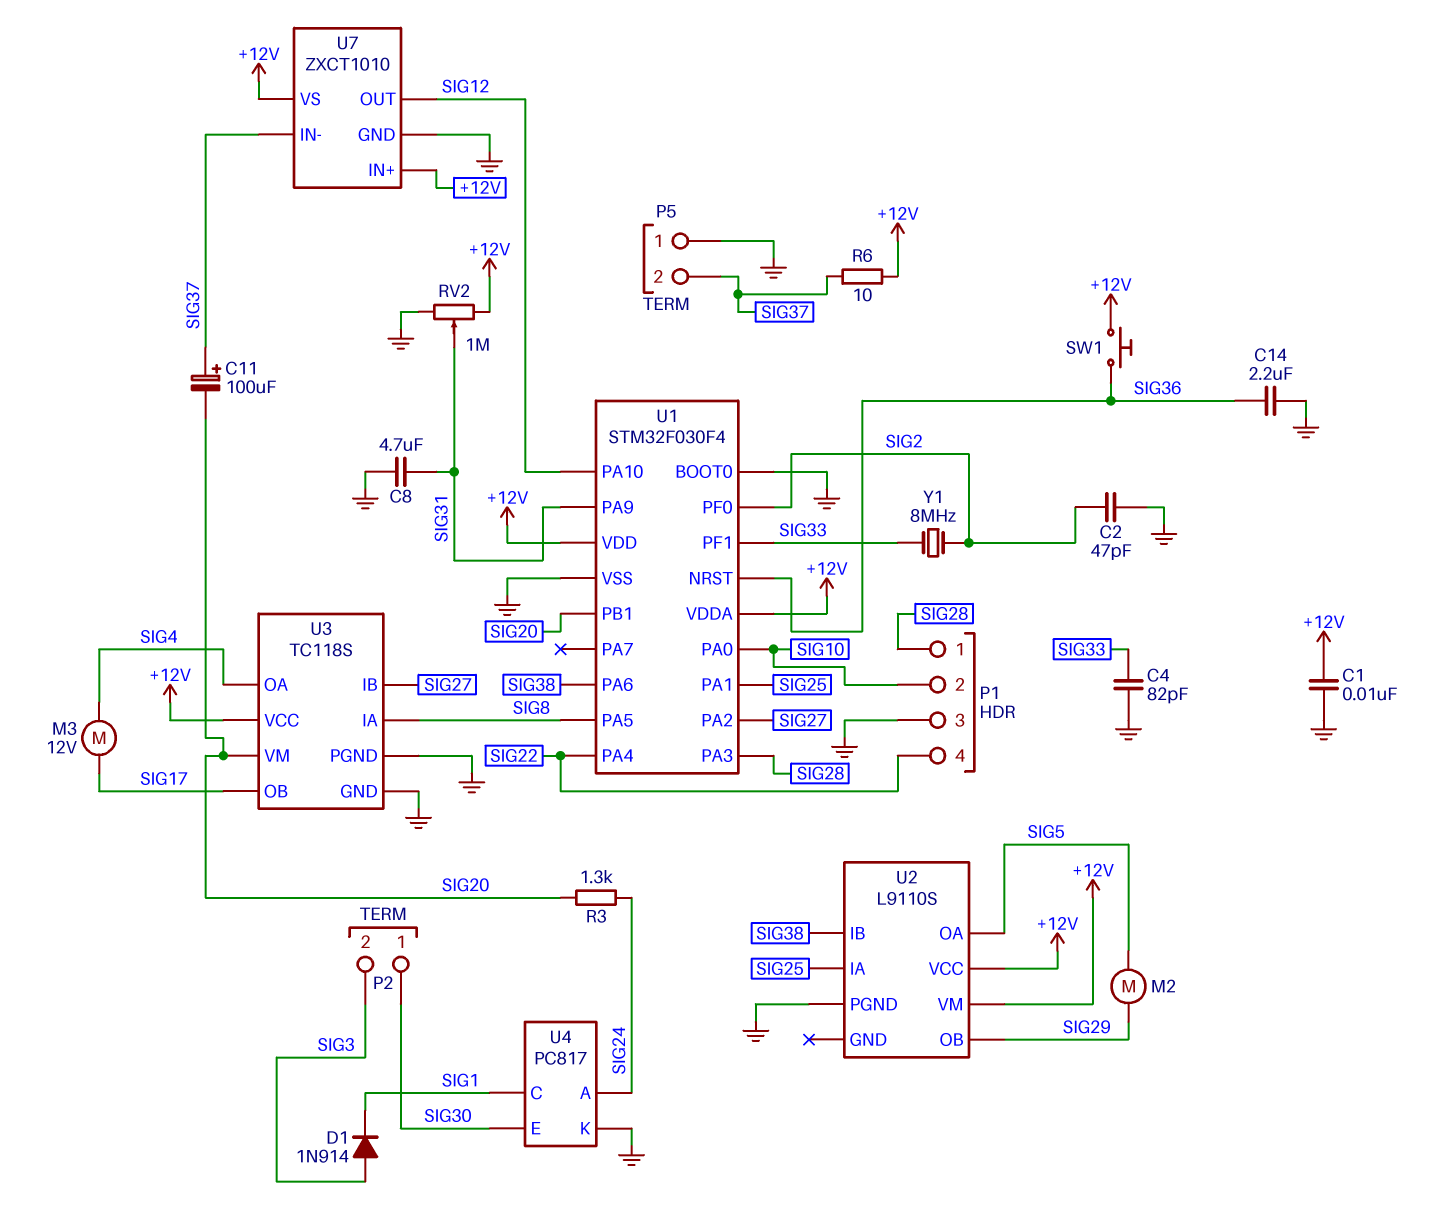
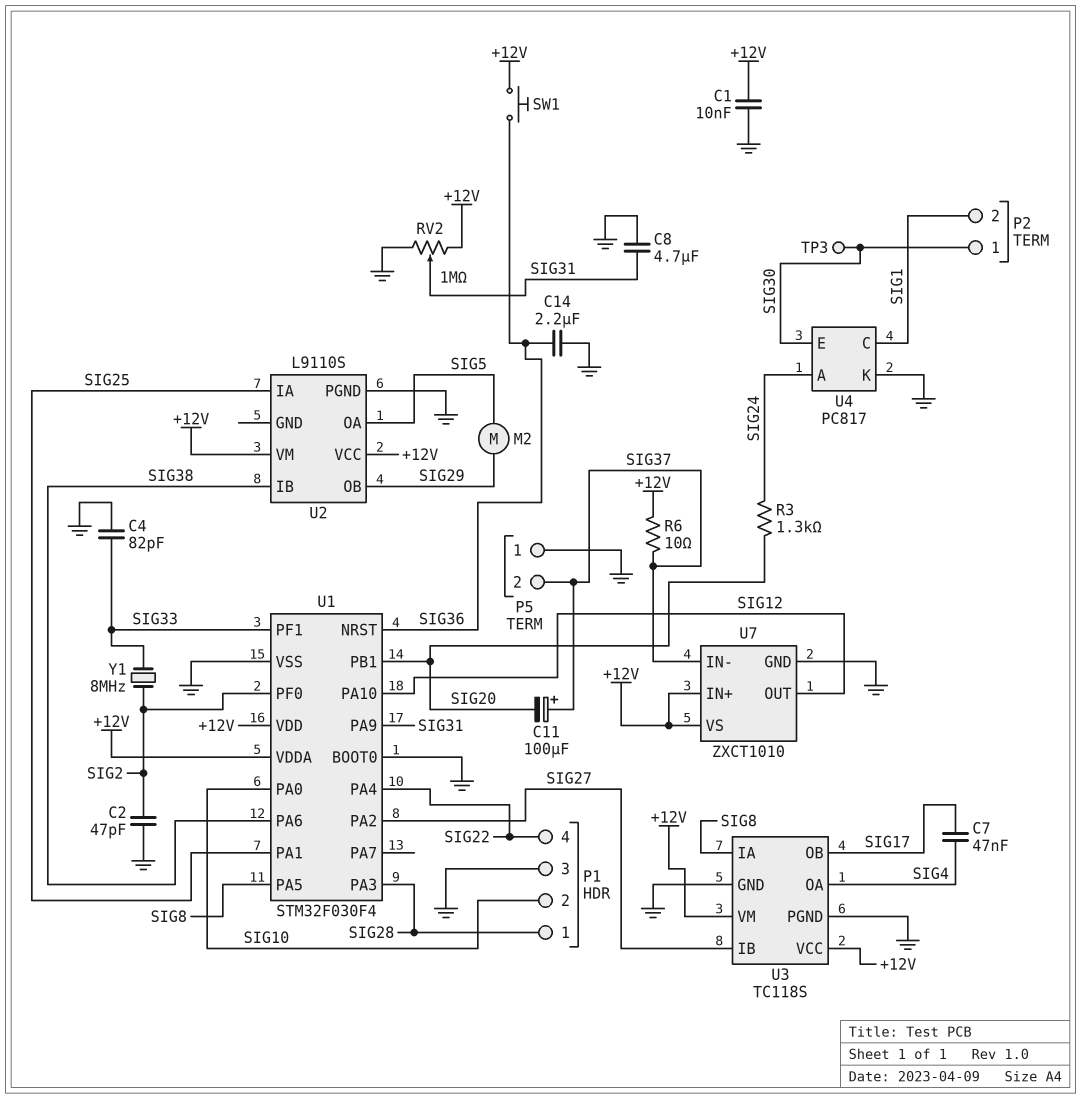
C7: none -> 47nF (SIG4, SIG17)
D1: diode 1N914 (A SIG3, K SIG1) -> none
M3: motor 12V (SIG4, SIG17) -> none
P2 pin 2: SIG3 -> SIG1
TP3: none -> test point (SIG30)
U3 pin VM: SIG20 -> +12V

